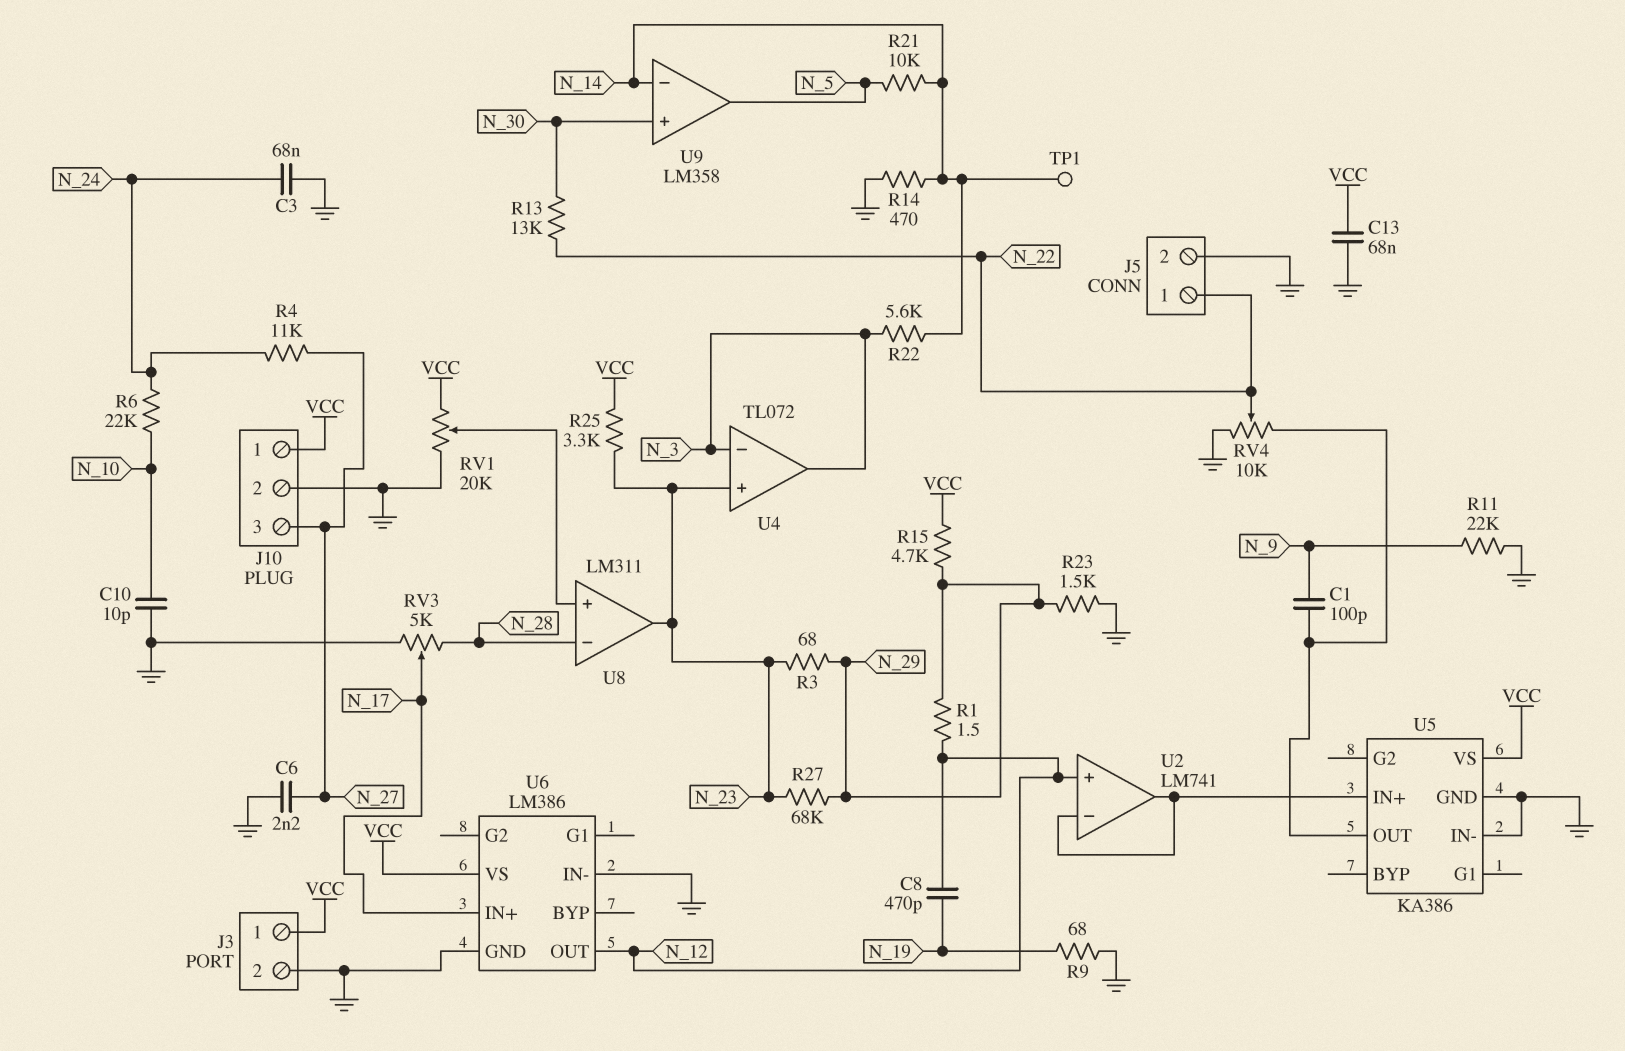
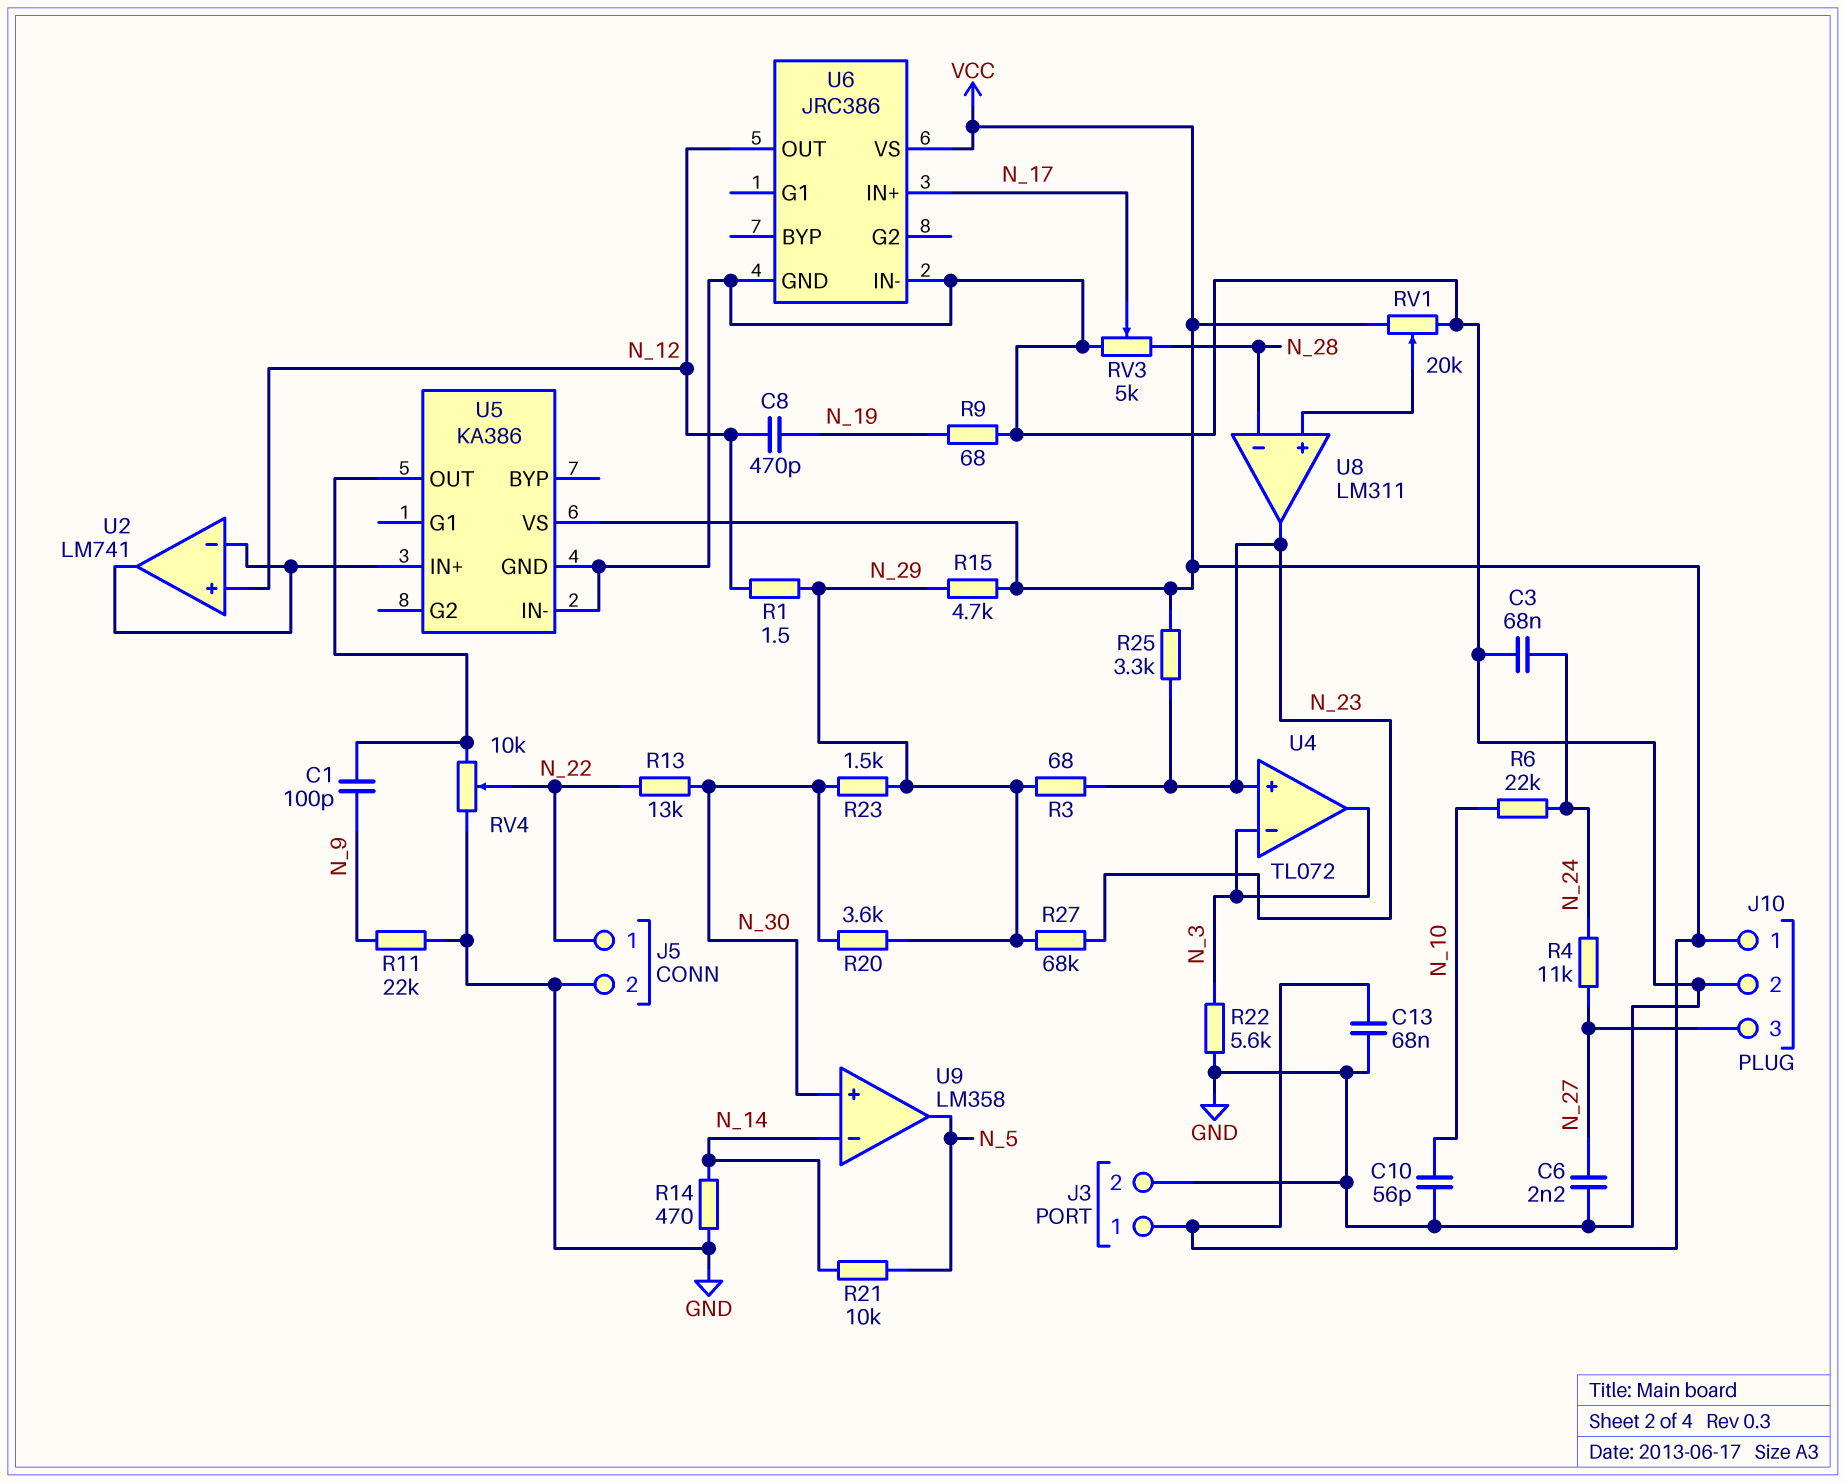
C10: 10pF (GND, N_10) -> 56pF (GND, N_10)
R20: none -> 3.6k (N_29, N_30)
R22: 5.6k (N_3, N_14) -> 5.6k (GND, N_3)
R23: 1.5k (GND, N_29) -> 1.5k (N_29, N_30)
TP1: test point (N_14) -> none
U6: LM386 -> JRC386

